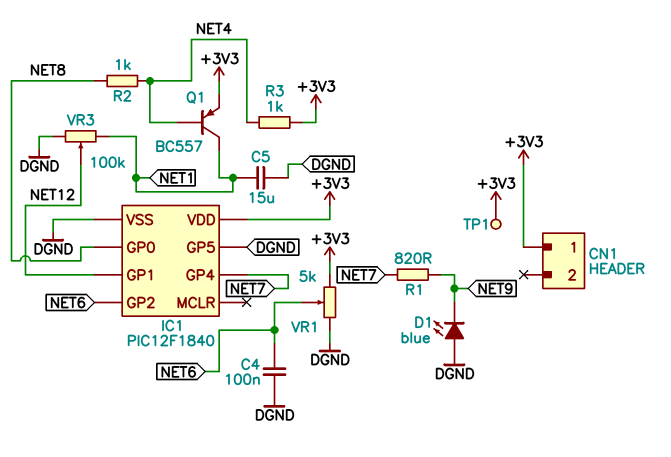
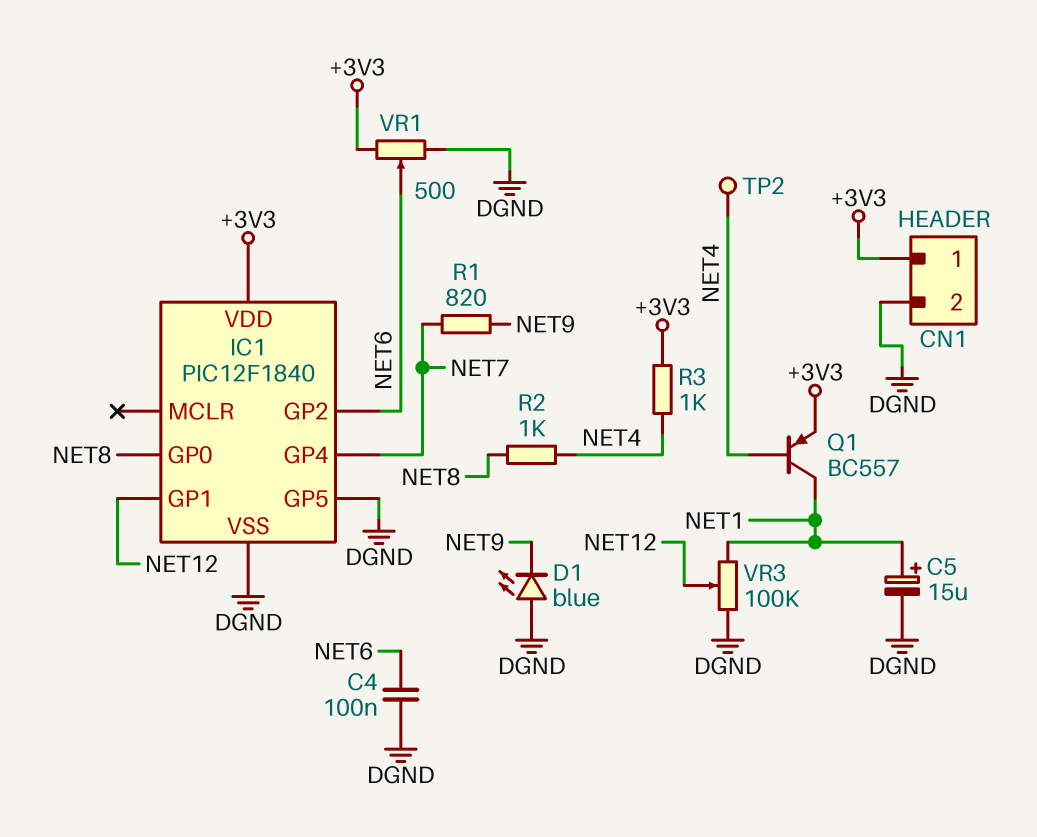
C5: 15uF (DGND, NET1) -> 15uF (plus NET1, minus DGND)
CN1 pin 2: none -> DGND
TP1: test point (+3V3) -> none
TP2: none -> test point (NET4)
VR1: 5k (+3V3, DGND, wiper NET6) -> 500 (+3V3, DGND, wiper NET6)

